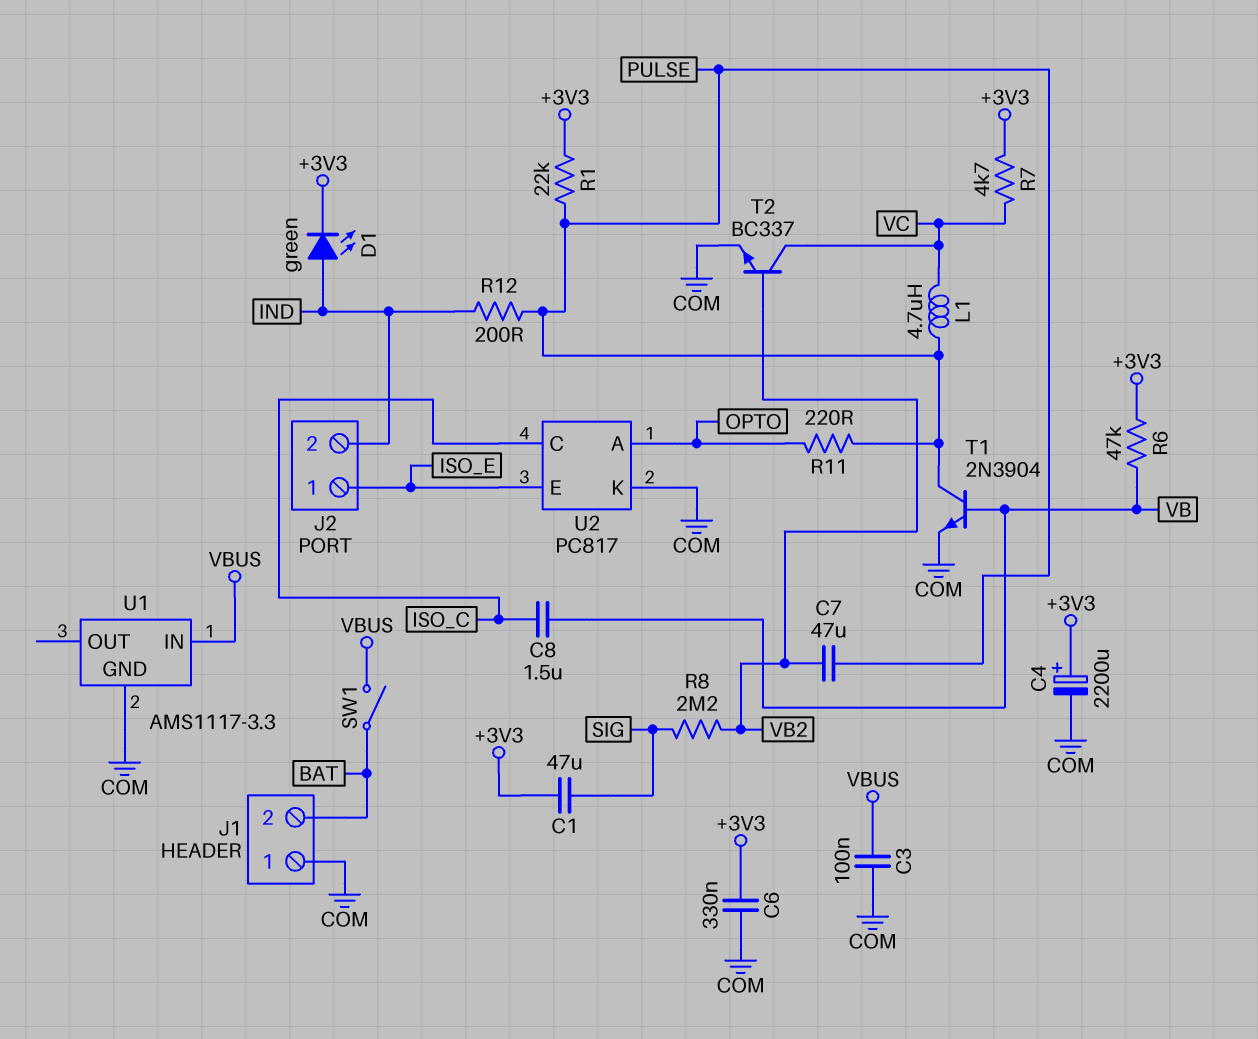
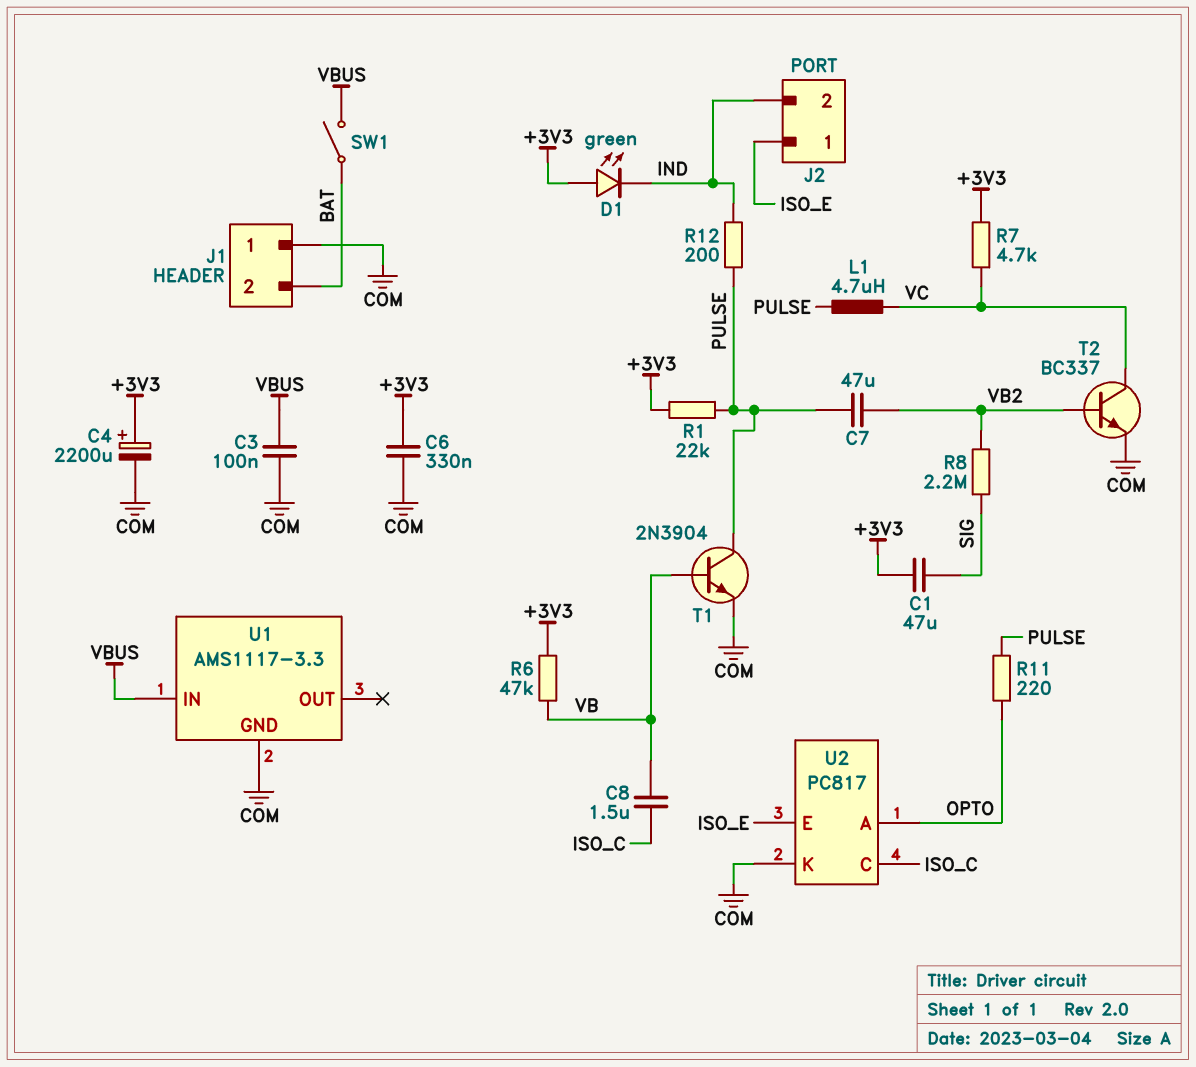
D1: LED green (A IND, K +3V3) -> LED green (A +3V3, K IND)

